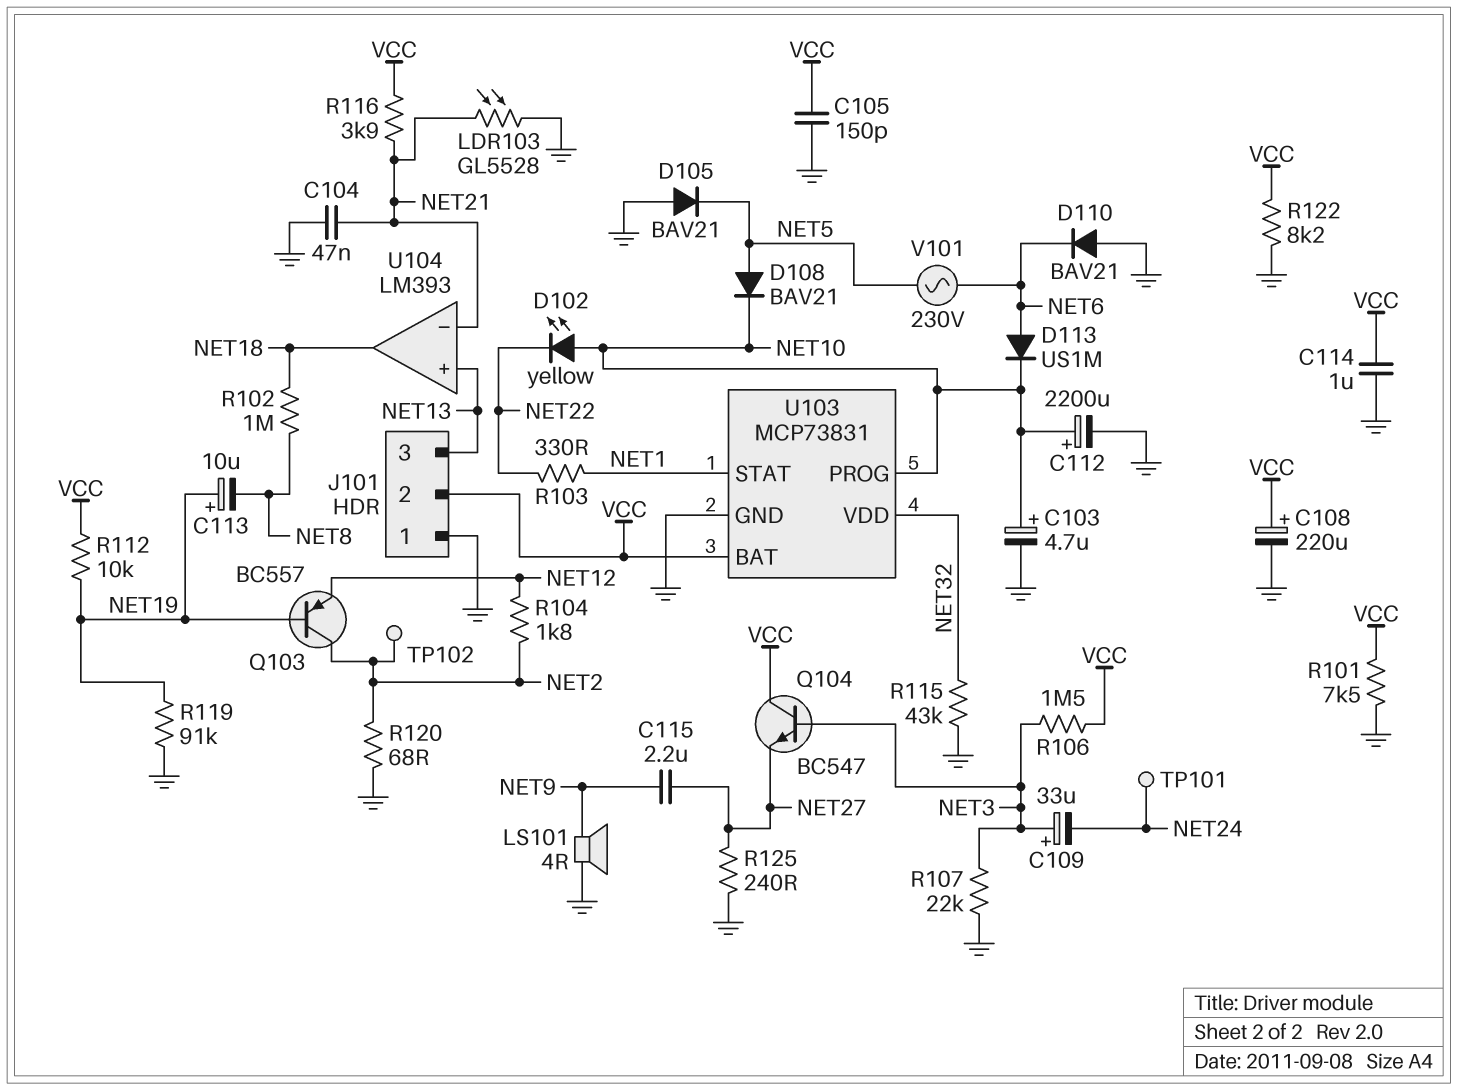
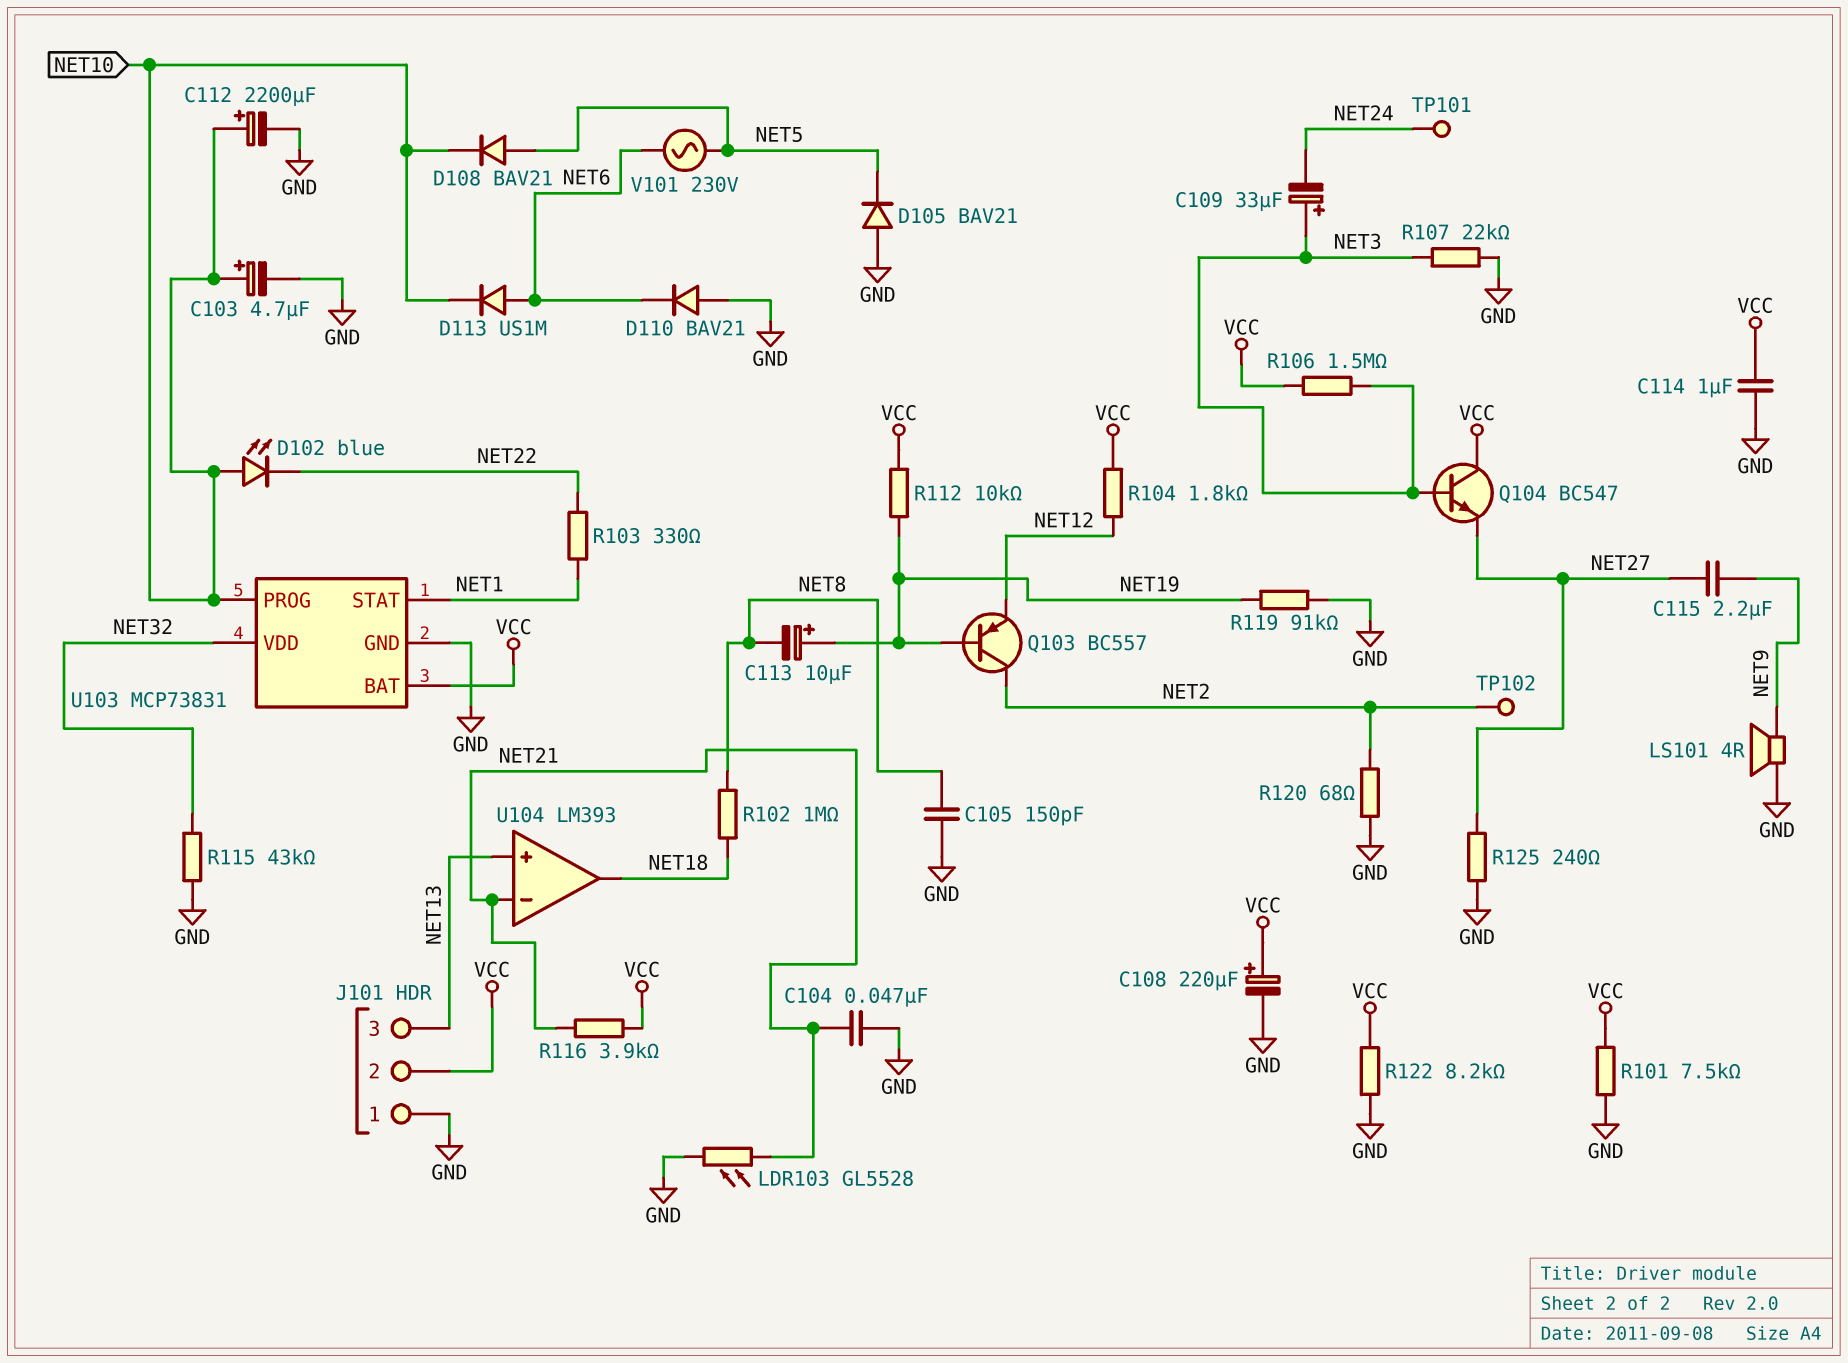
C105: 150pF (GND, VCC) -> 150pF (GND, NET8)
D102: LED yellow (A NET10, K NET22) -> LED blue (A NET10, K NET22)
R104: 1.8k (NET2, NET12) -> 1.8k (NET12, VCC)

